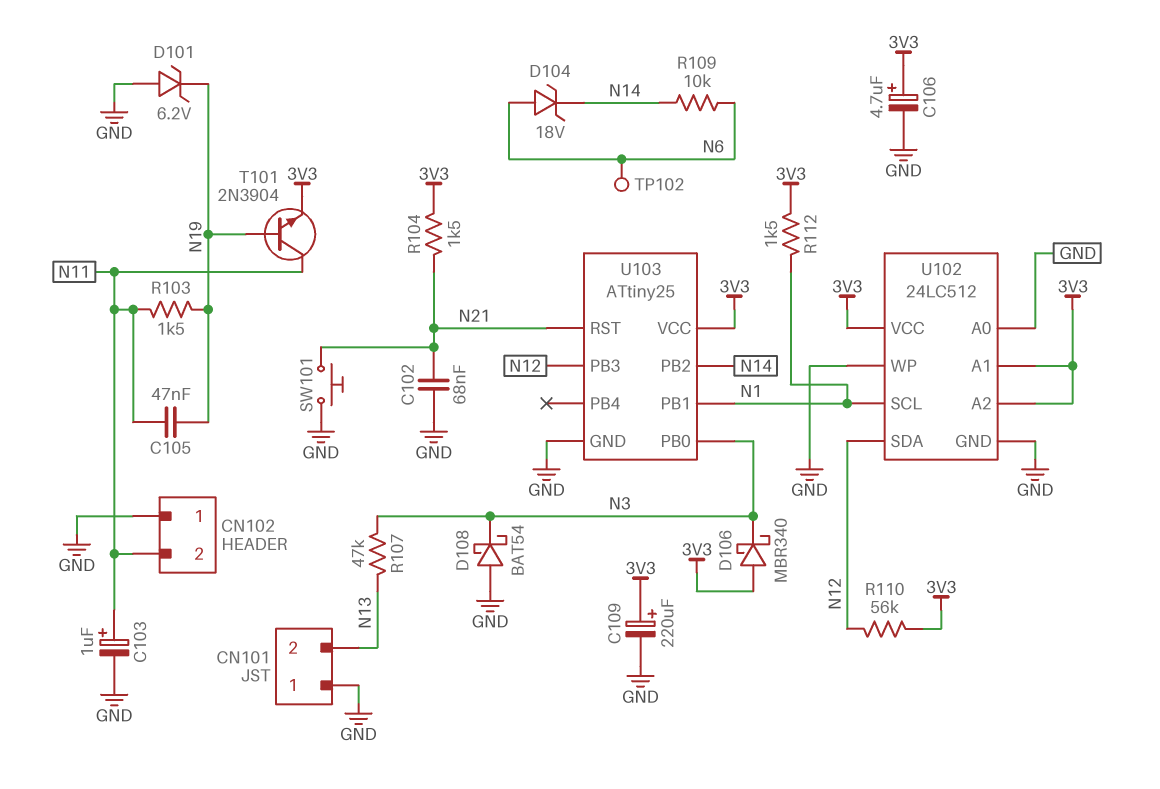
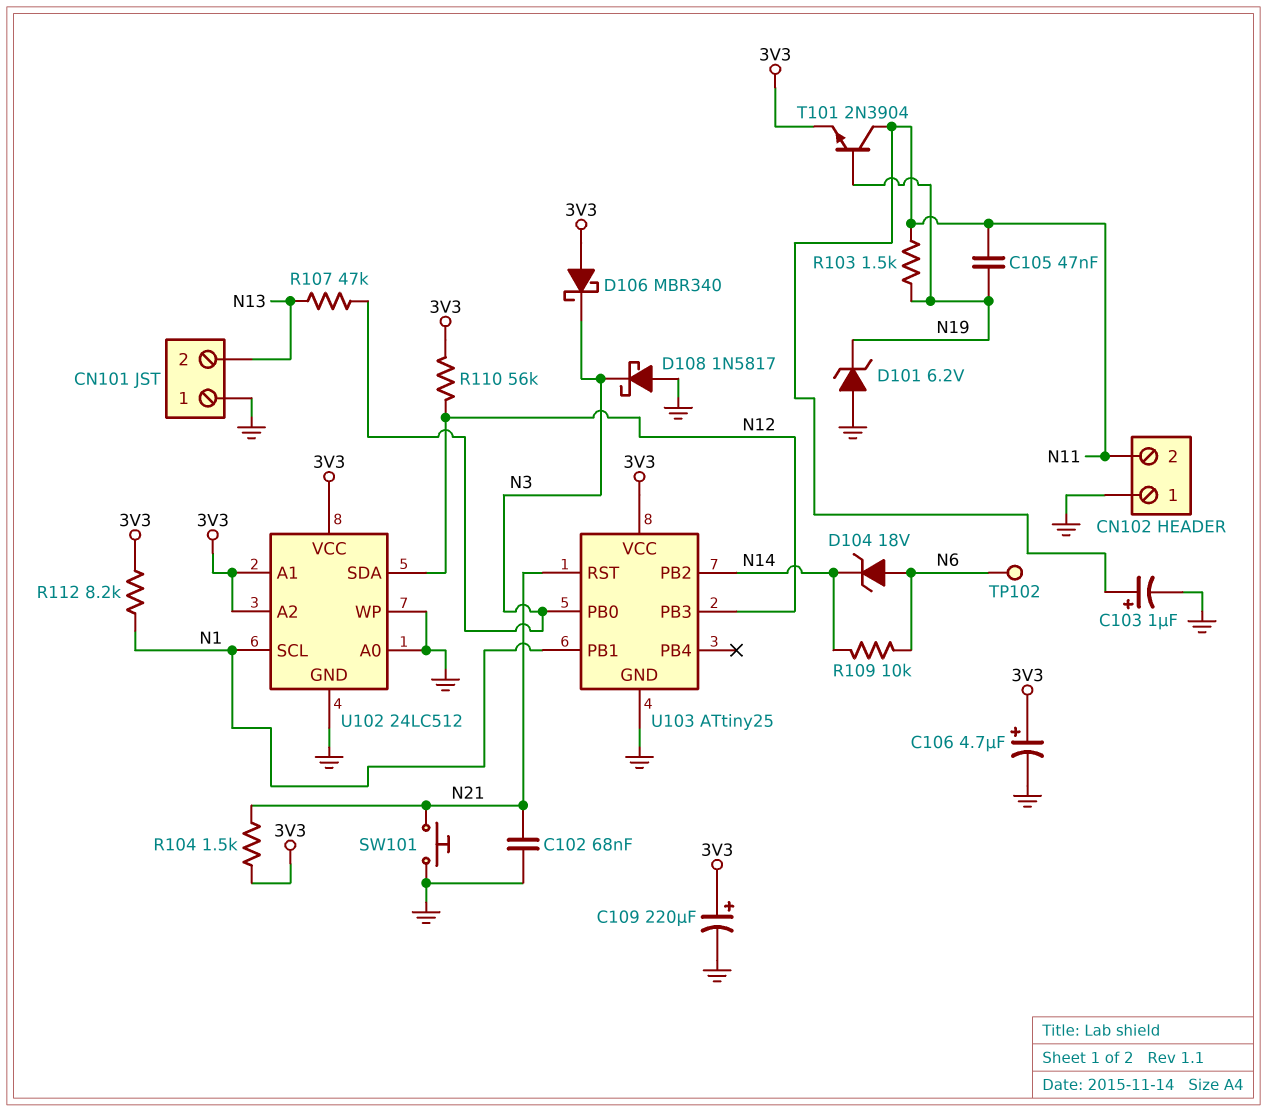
D108: schottky BAT54 (A GND, K N3) -> schottky 1N5817 (A GND, K N3)
R112: 1.5k (3V3, N1) -> 8.2k (3V3, N1)

